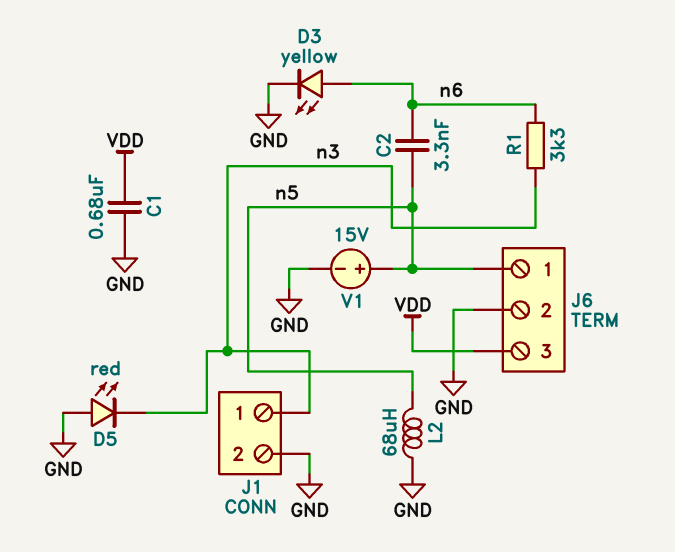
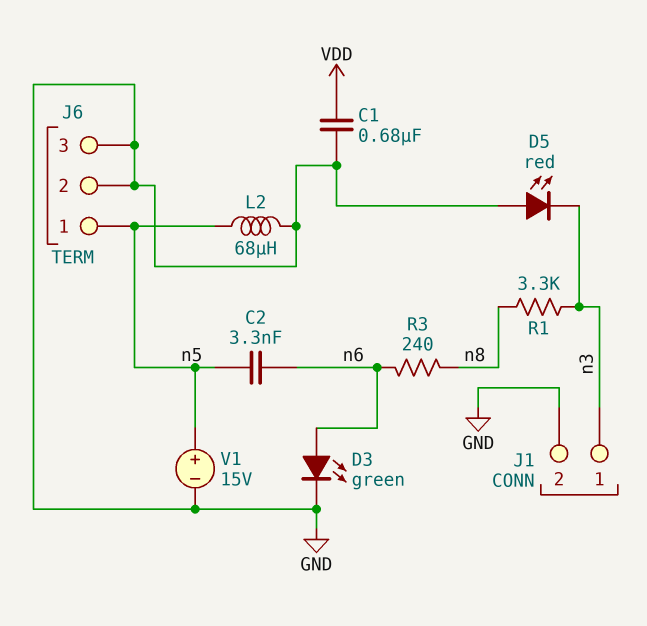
D3: LED yellow (A n6, K GND) -> LED green (A n6, K GND)
J6 pin 3: VDD -> GND
R1: 3.3k (n3, n6) -> 3.3k (n3, n8)
R3: none -> 240 (n6, n8)

